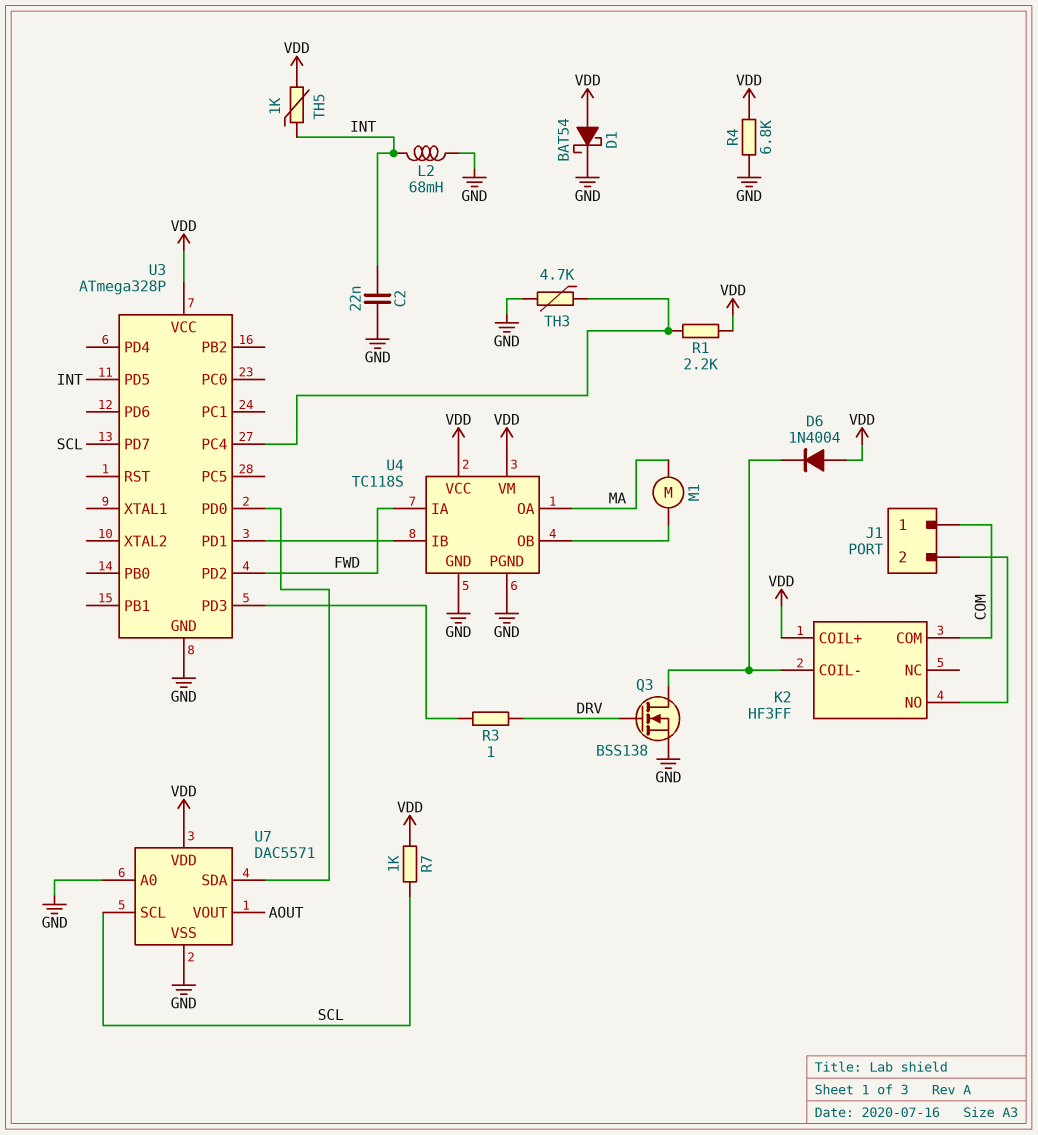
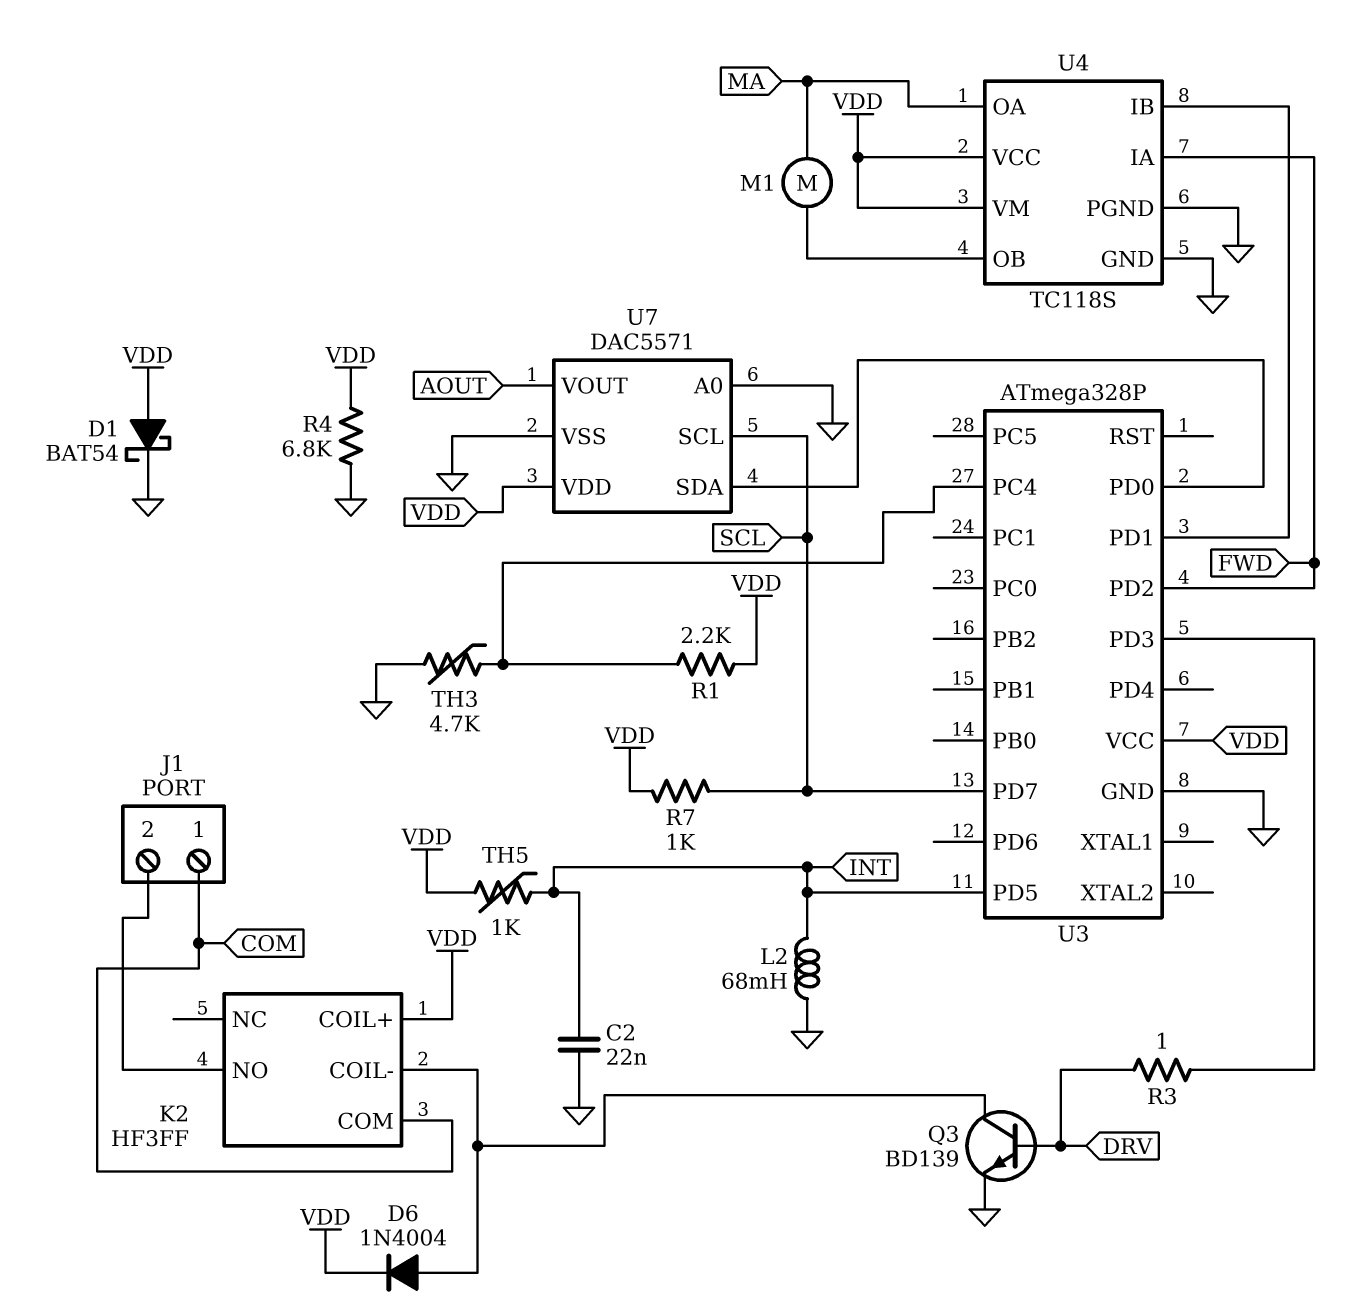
D6: diode 1N4004 (A VDD, K K2/COIL-) -> diode 1N4004 (A K2/COIL-, K VDD)
Q3: NMOS BSS138 (G DRV, D K2/COIL-, S GND) -> NPN BD139 (B DRV, C K2/COIL-, E GND)

